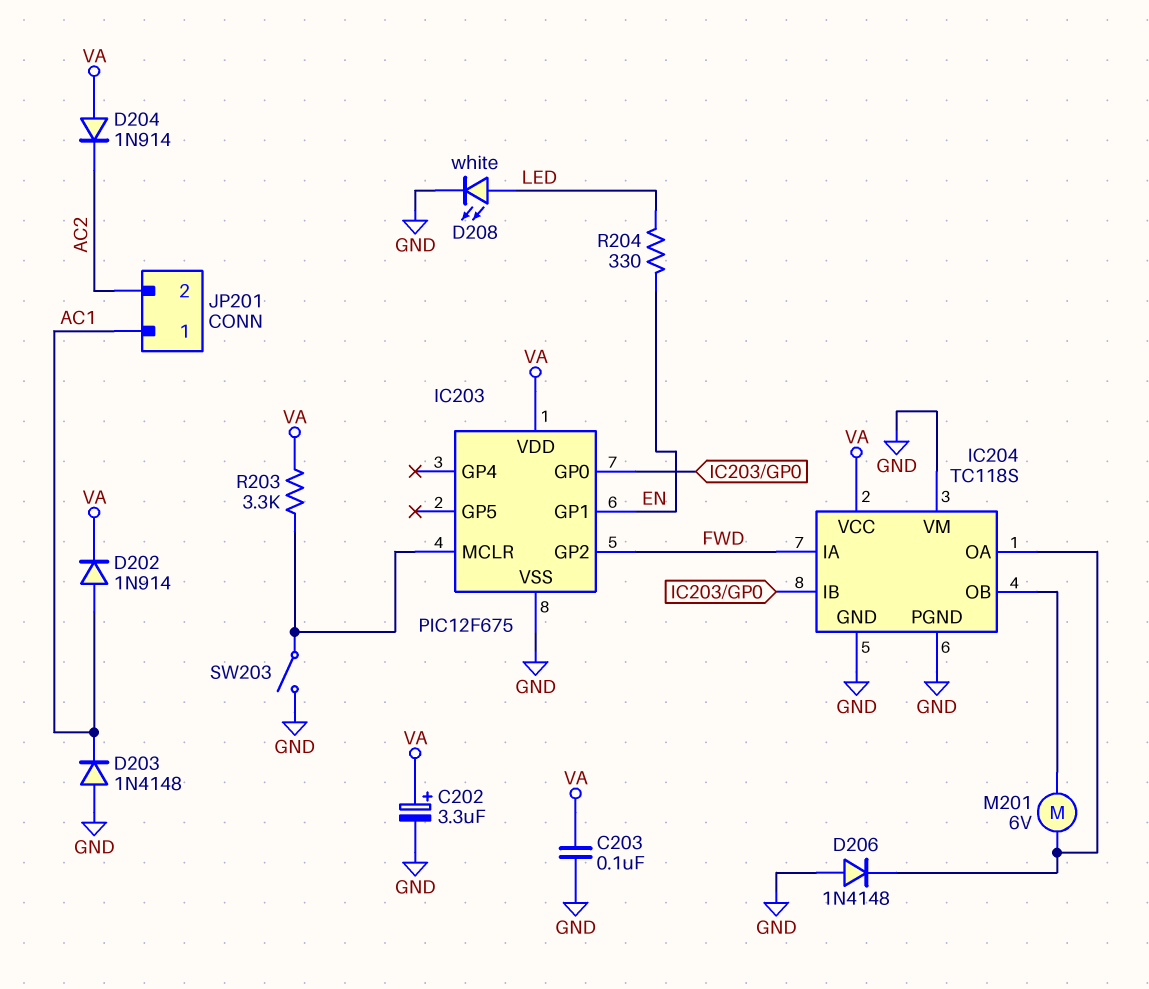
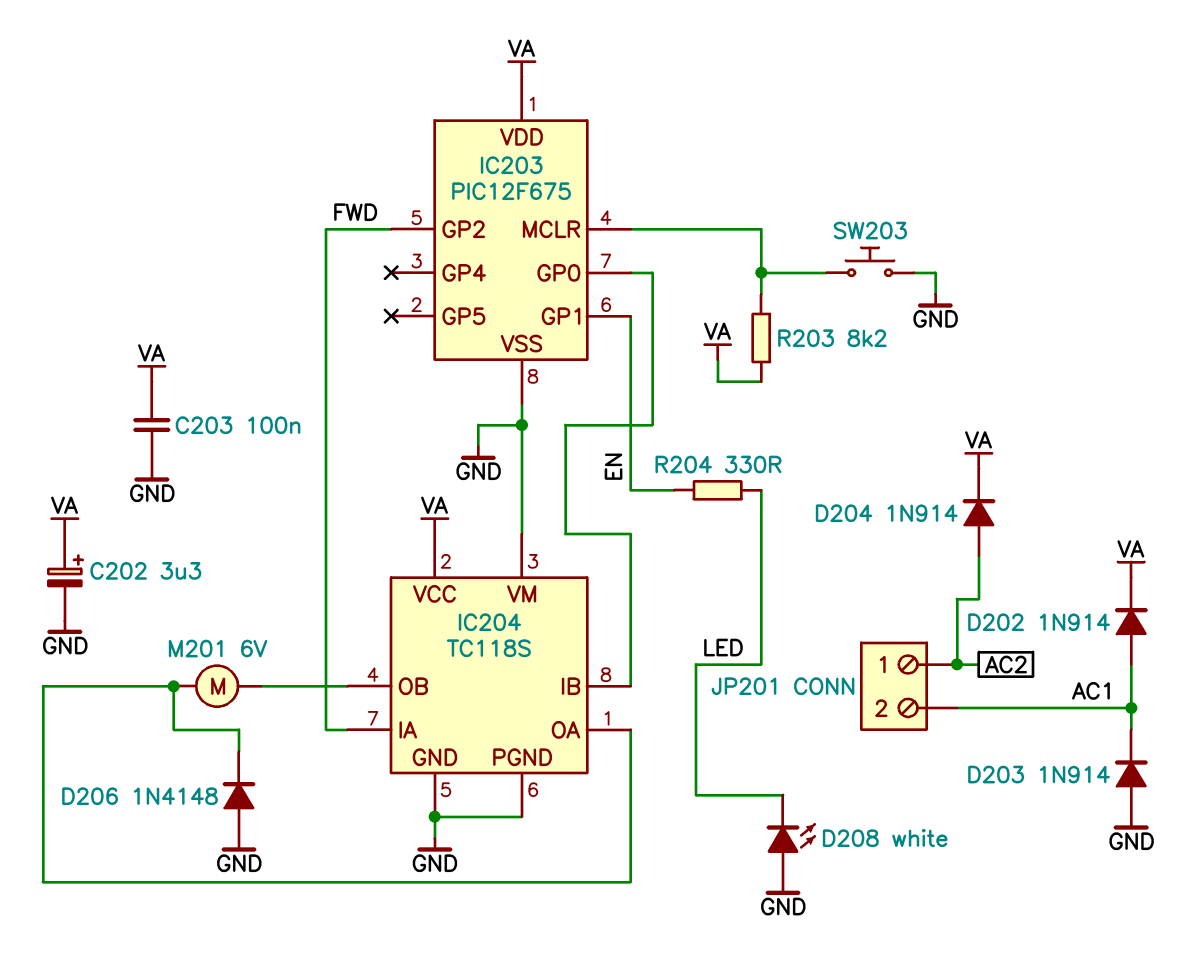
D203: diode 1N4148 (A GND, K AC1) -> diode 1N914 (A GND, K AC1)
D204: diode 1N914 (A VA, K AC2) -> diode 1N914 (A AC2, K VA)
D208: LED white (A LED, K GND) -> LED white (A GND, K LED)
JP201 pin 1: AC1 -> AC2
JP201 pin 2: AC2 -> AC1
R203: 3.3k (IC203/MCLR, VA) -> 8.2k (IC203/MCLR, VA)
SW203: switch (GND, IC203/MCLR) -> button (GND, IC203/MCLR)

